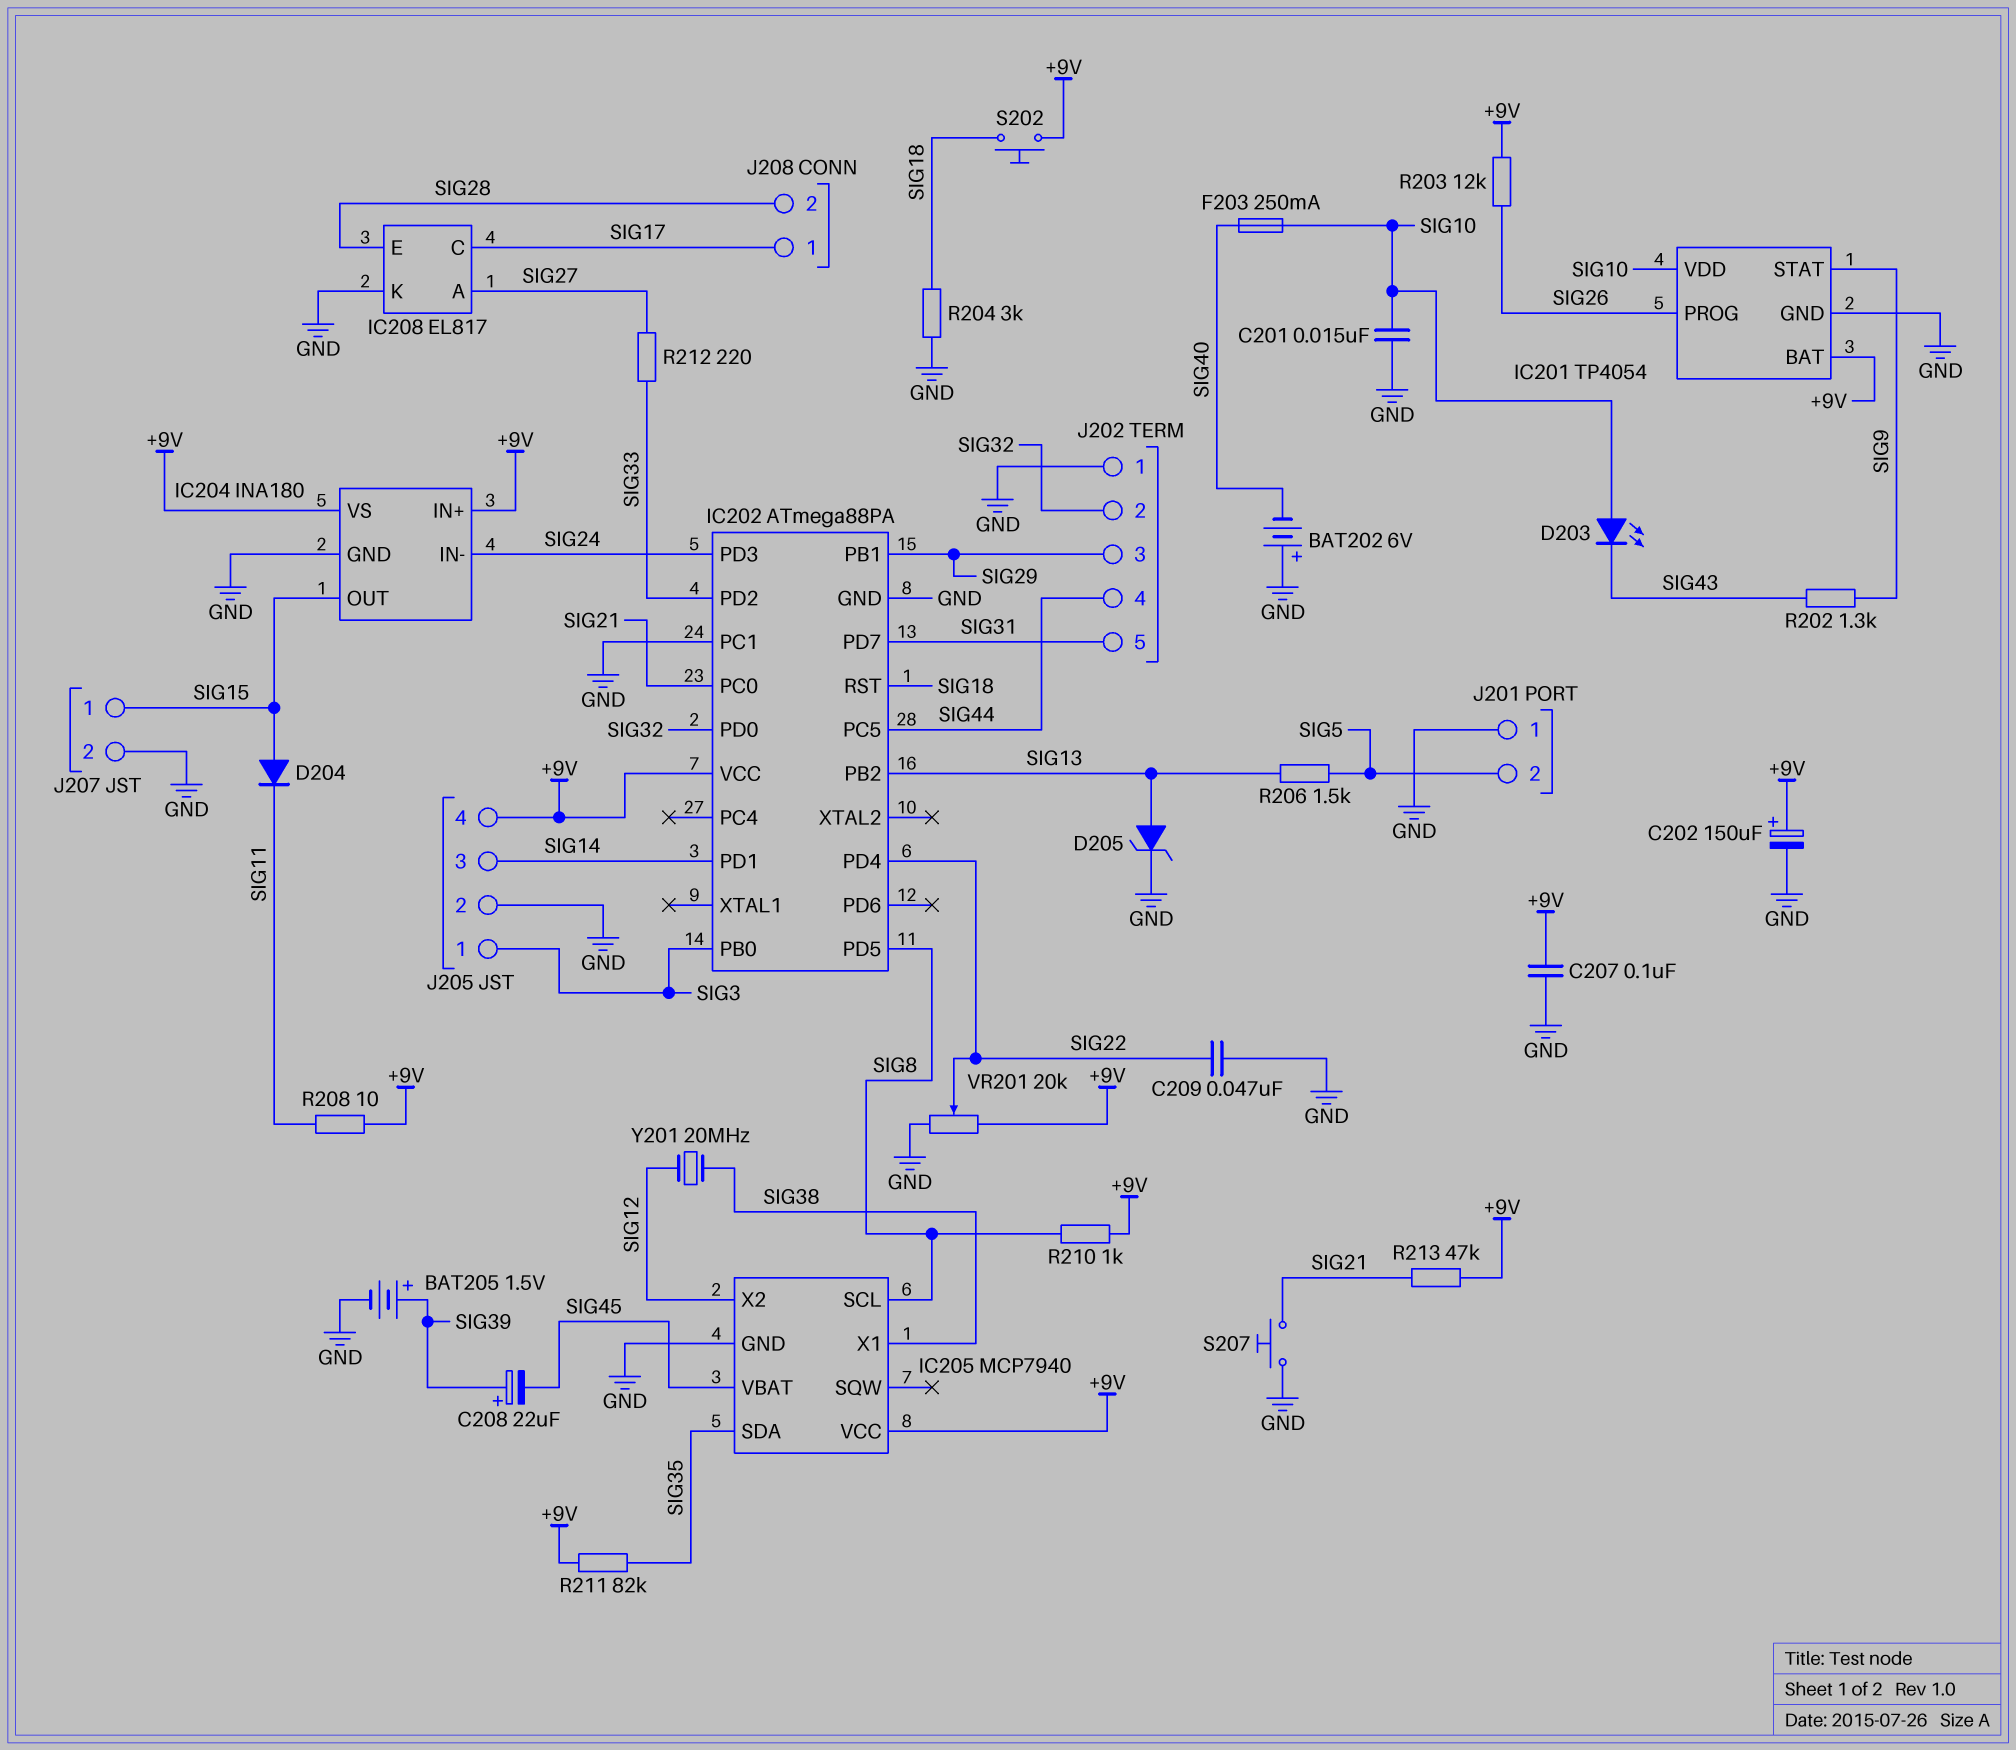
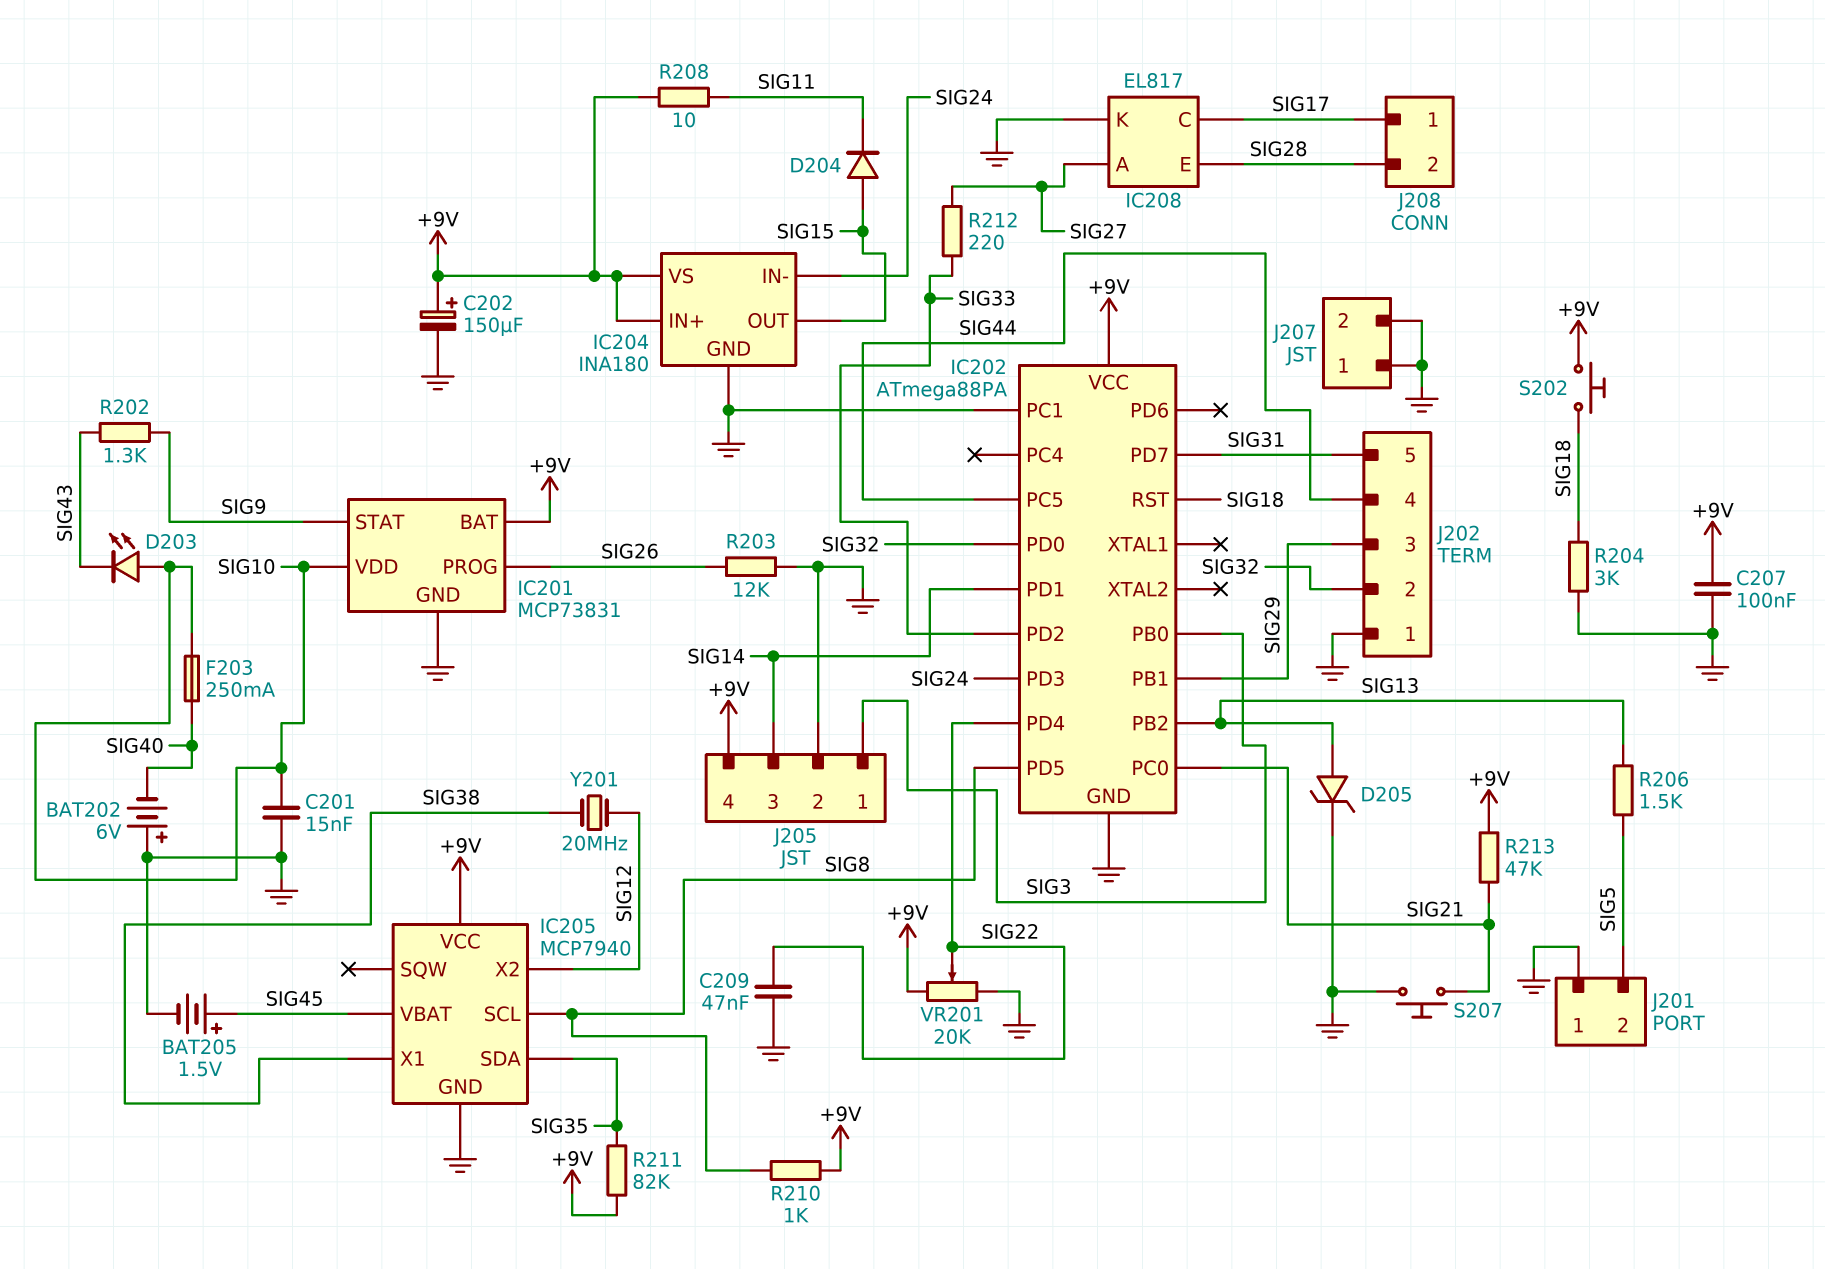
BAT205: 1.5V (plus SIG39, minus GND) -> 1.5V (plus SIG45, minus GND)
C208: 22uF (plus SIG39, minus SIG45) -> none
IC201: TP4054 -> MCP73831
J207 pin 1: SIG15 -> GND
R203: 12k (+9V, SIG26) -> 12k (GND, SIG26)

